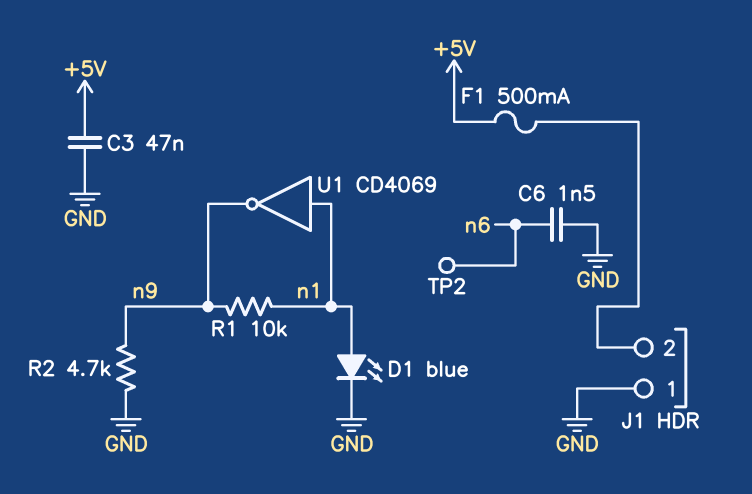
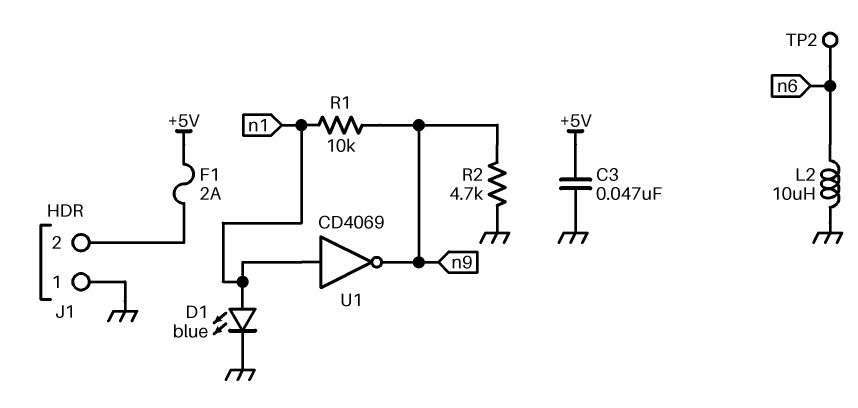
C6: 1.5nF (GND, n6) -> none
F1: 500mA (+5V, J1/2) -> 2A (+5V, J1/2)
L2: none -> 10uH (GND, n6)

